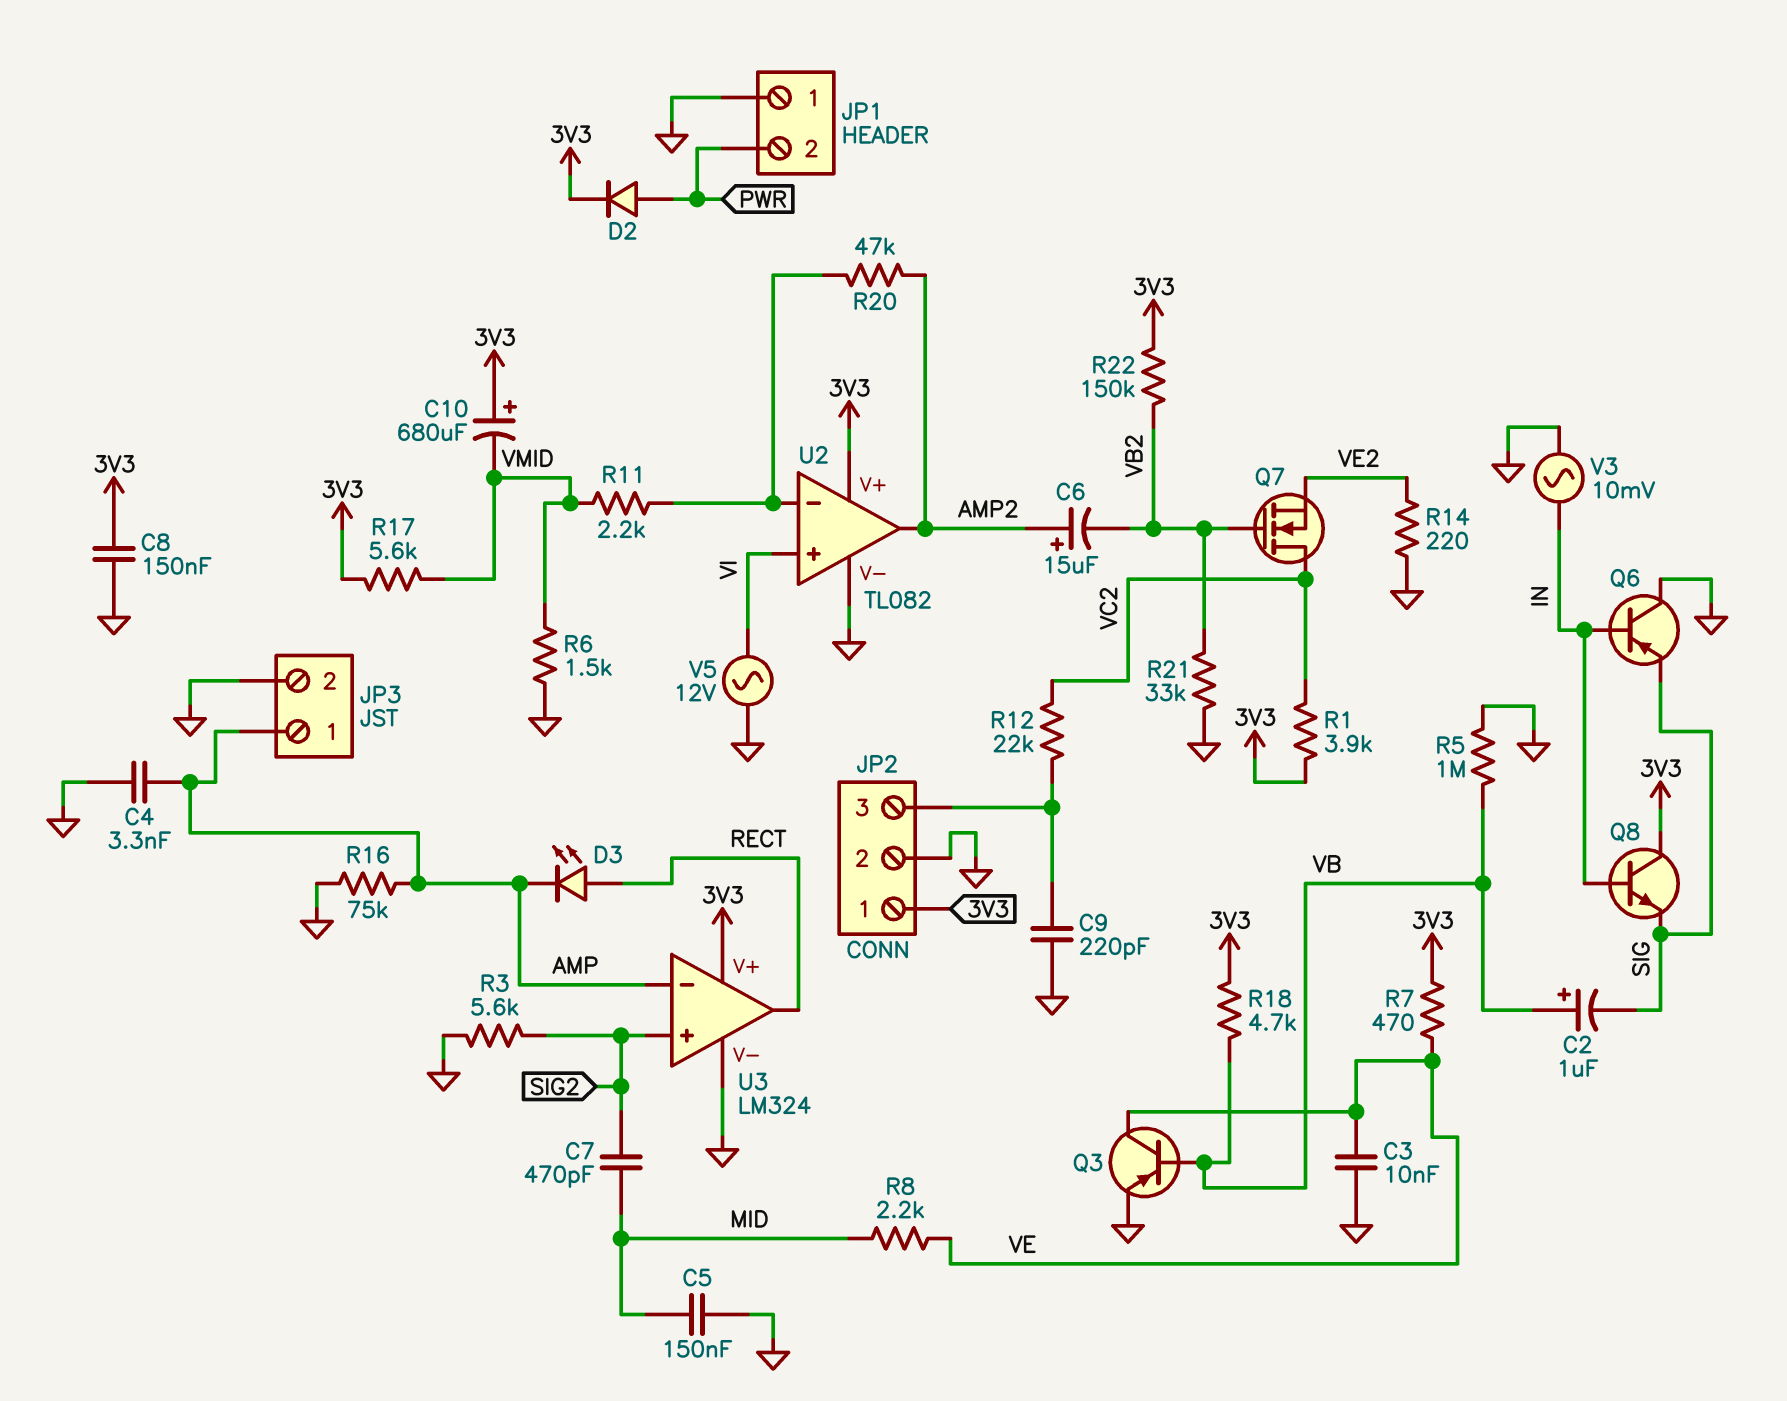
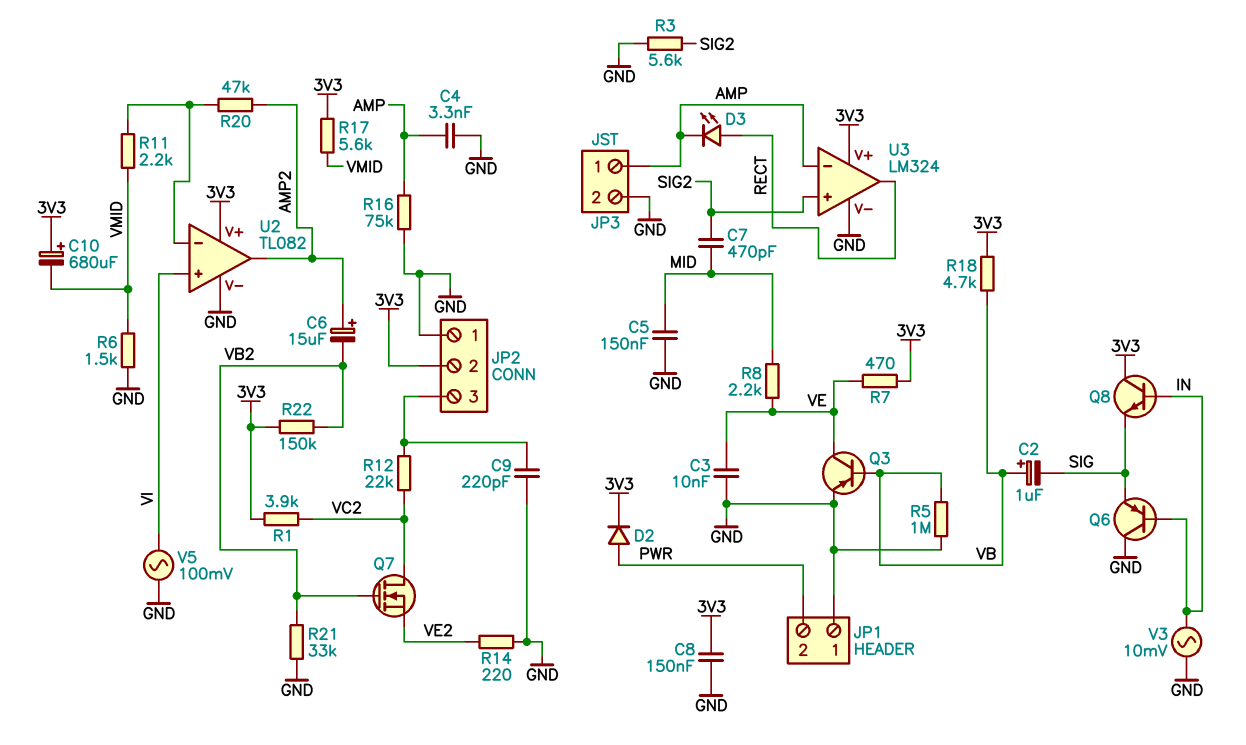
JP2 pin 1: 3V3 -> GND
JP2 pin 2: GND -> 3V3
V5: AC 12V (GND, VI) -> AC 100mV (GND, VI)

